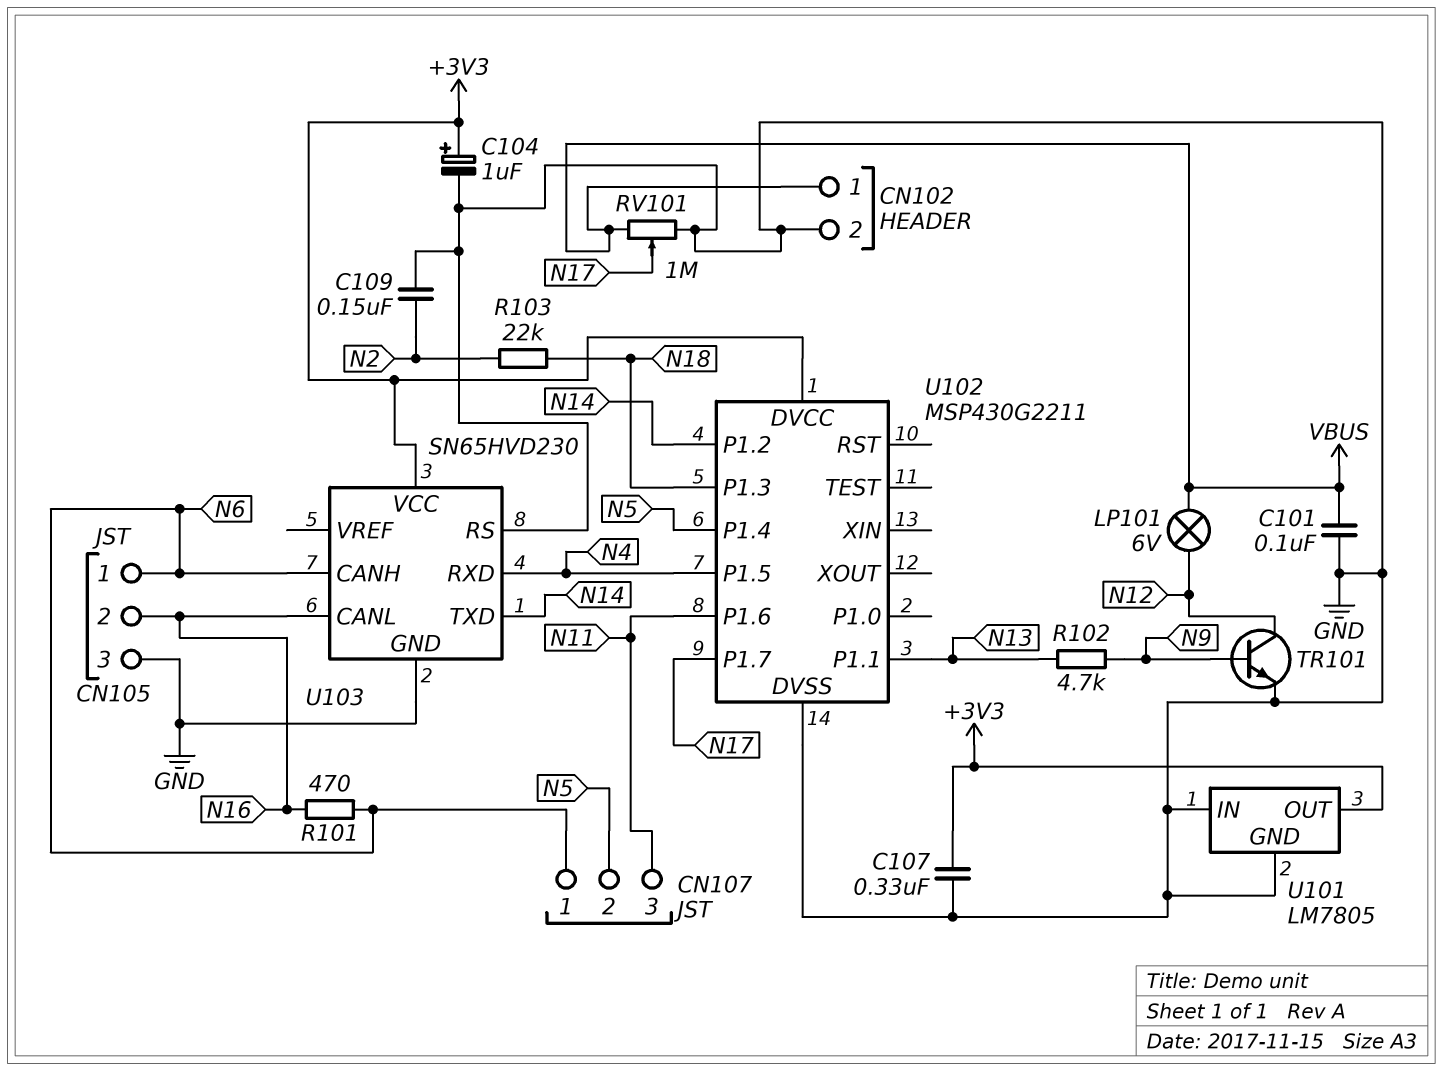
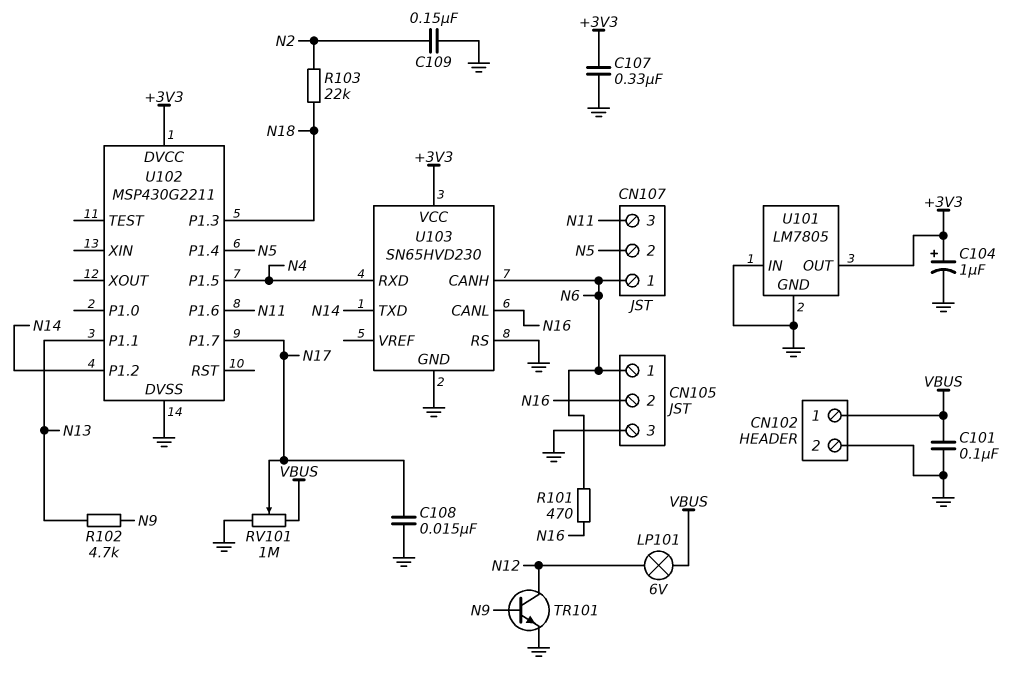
C108: none -> 15nF (GND, N17)

